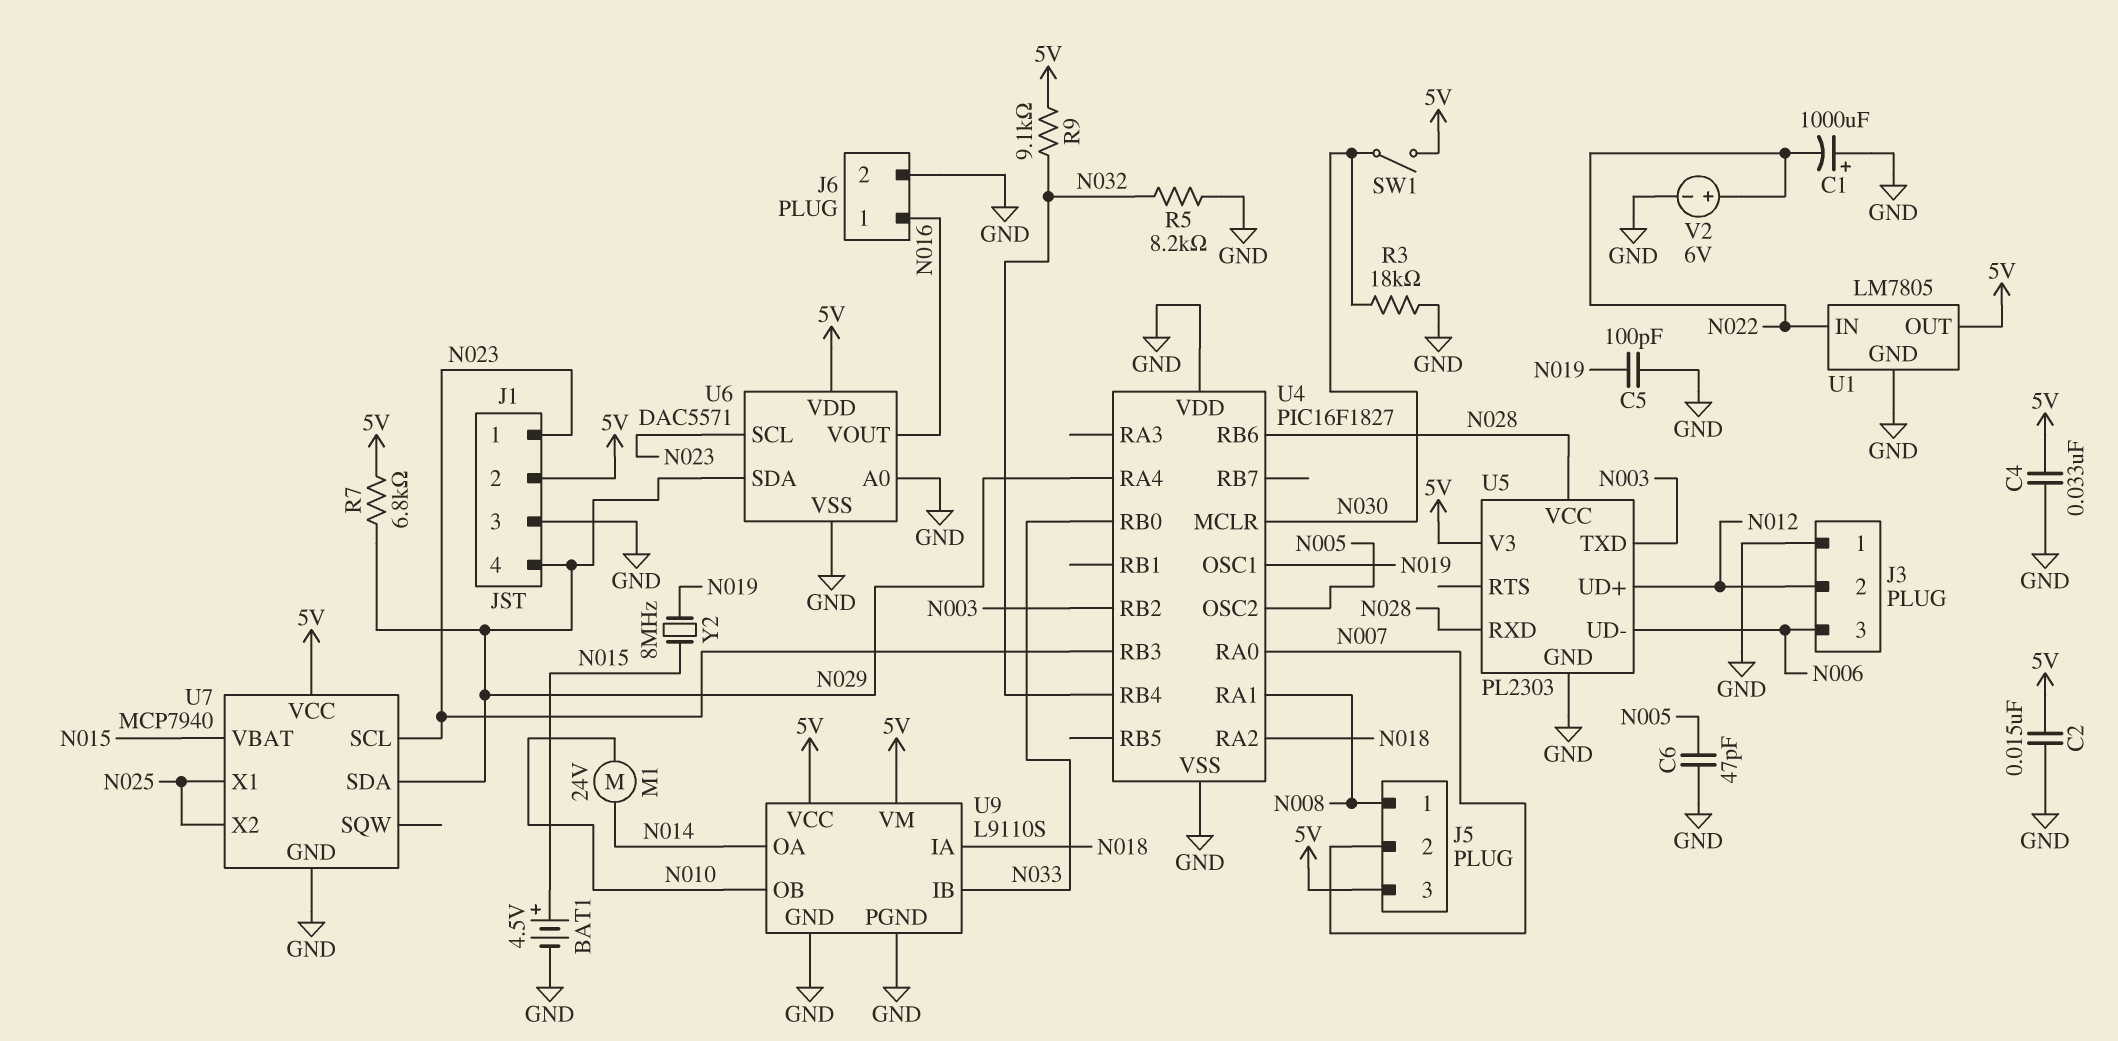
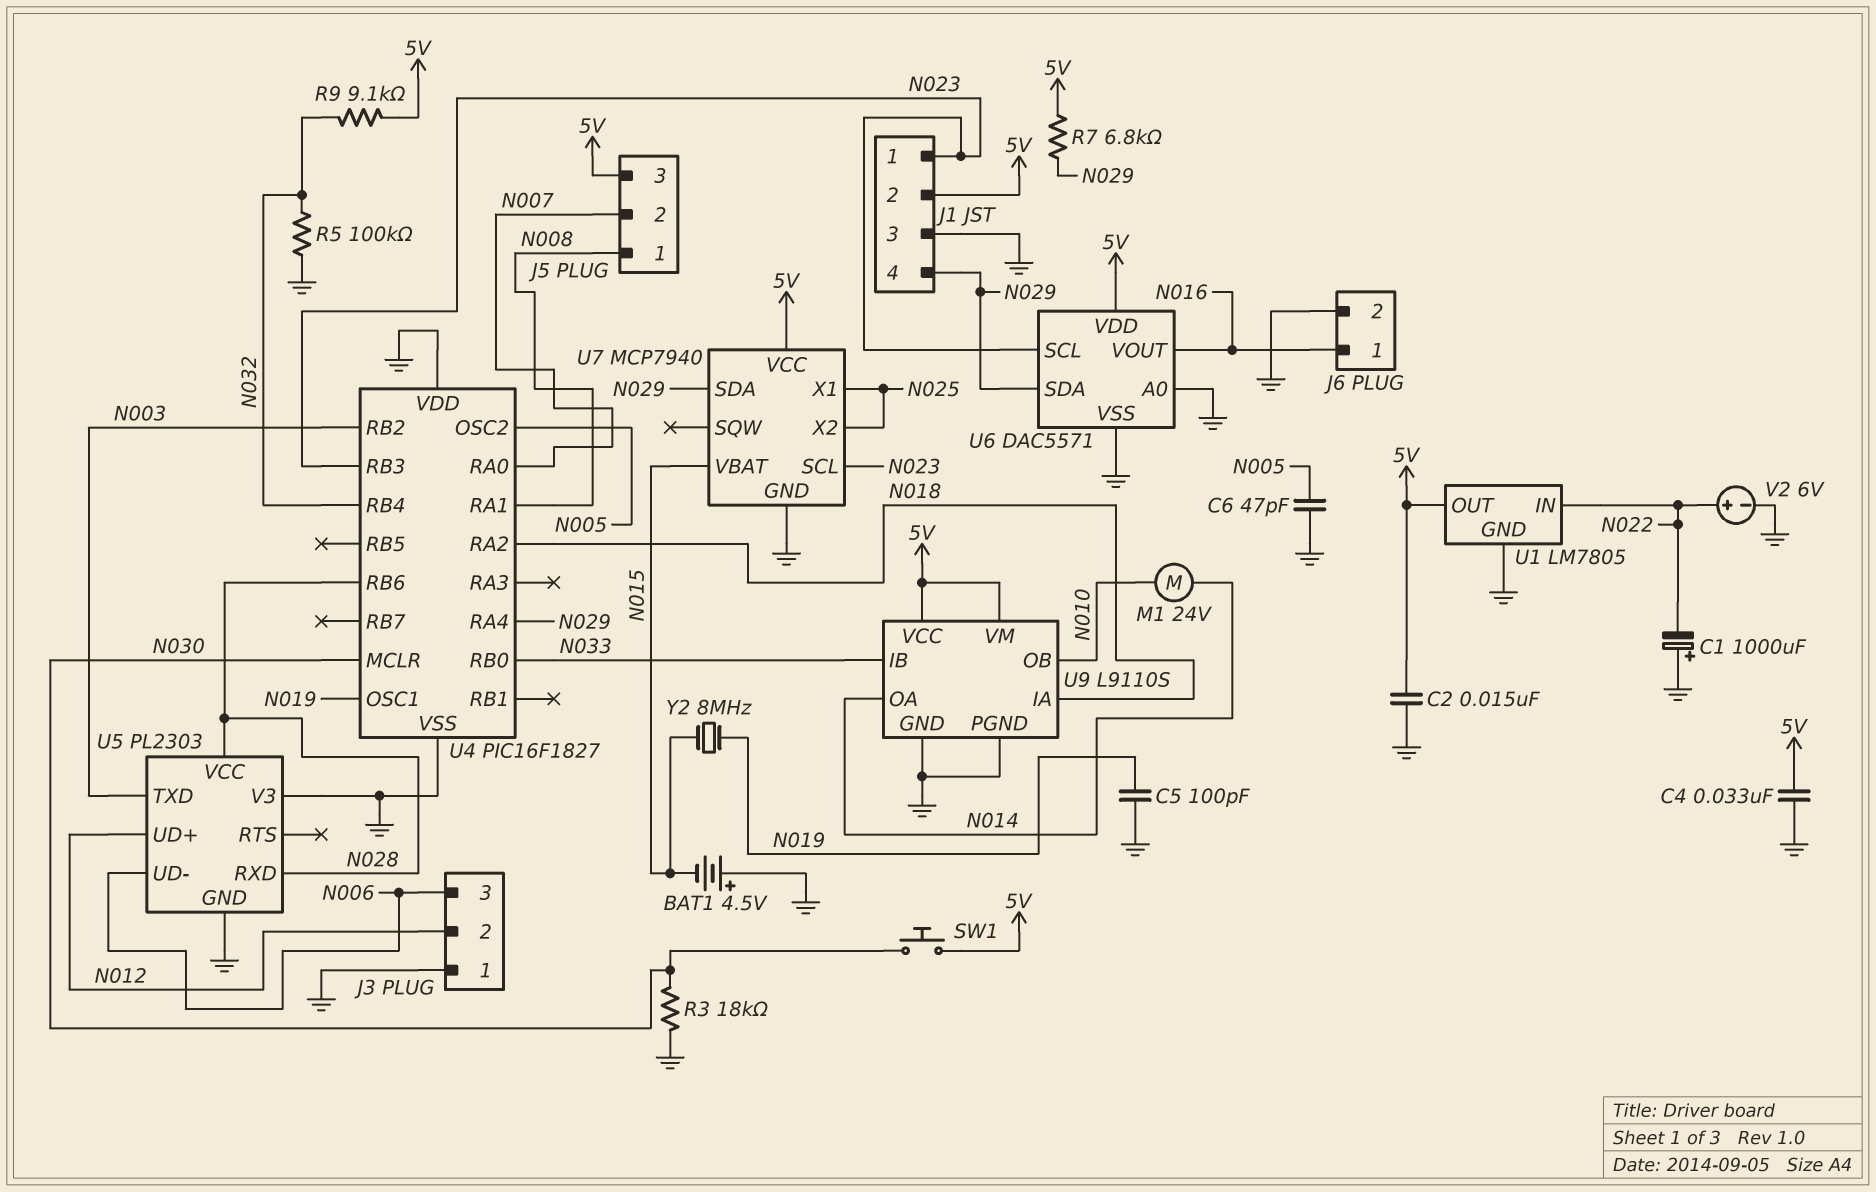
BAT1: 4.5V (plus N015, minus GND) -> 4.5V (plus GND, minus N015)
R5: 8.2k (GND, N032) -> 100k (GND, N032)
SW1: switch (5V, N030) -> button (5V, N030)
U5 pin V3: 5V -> GND

